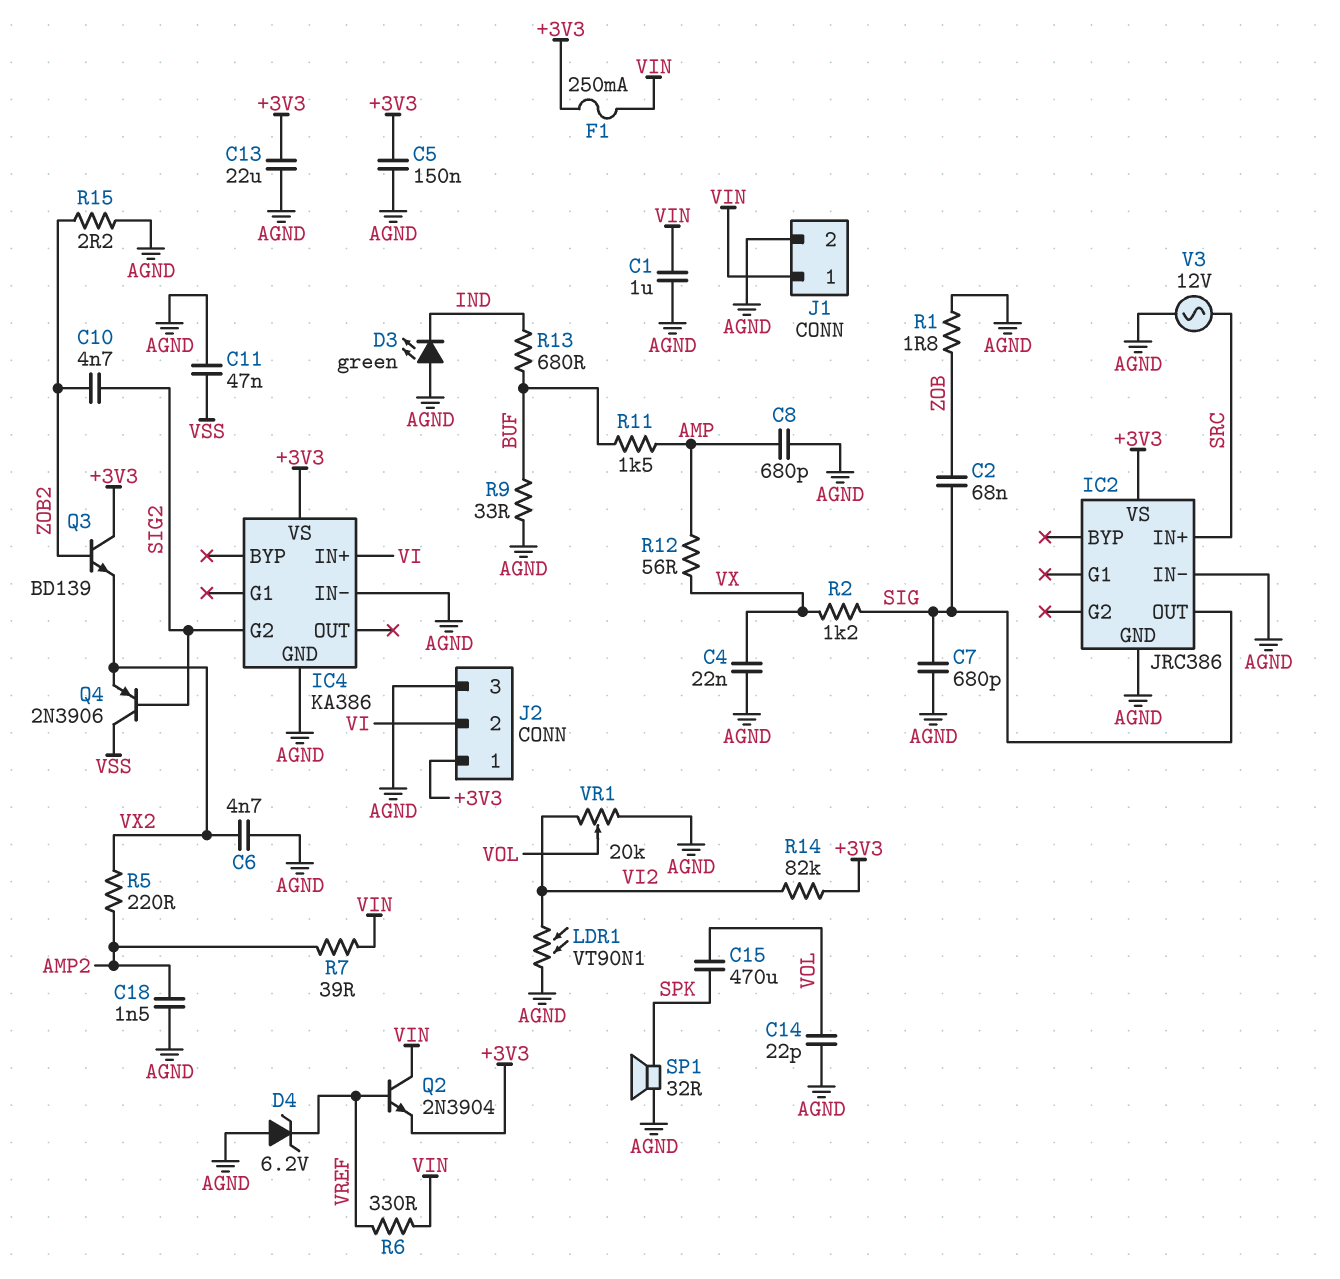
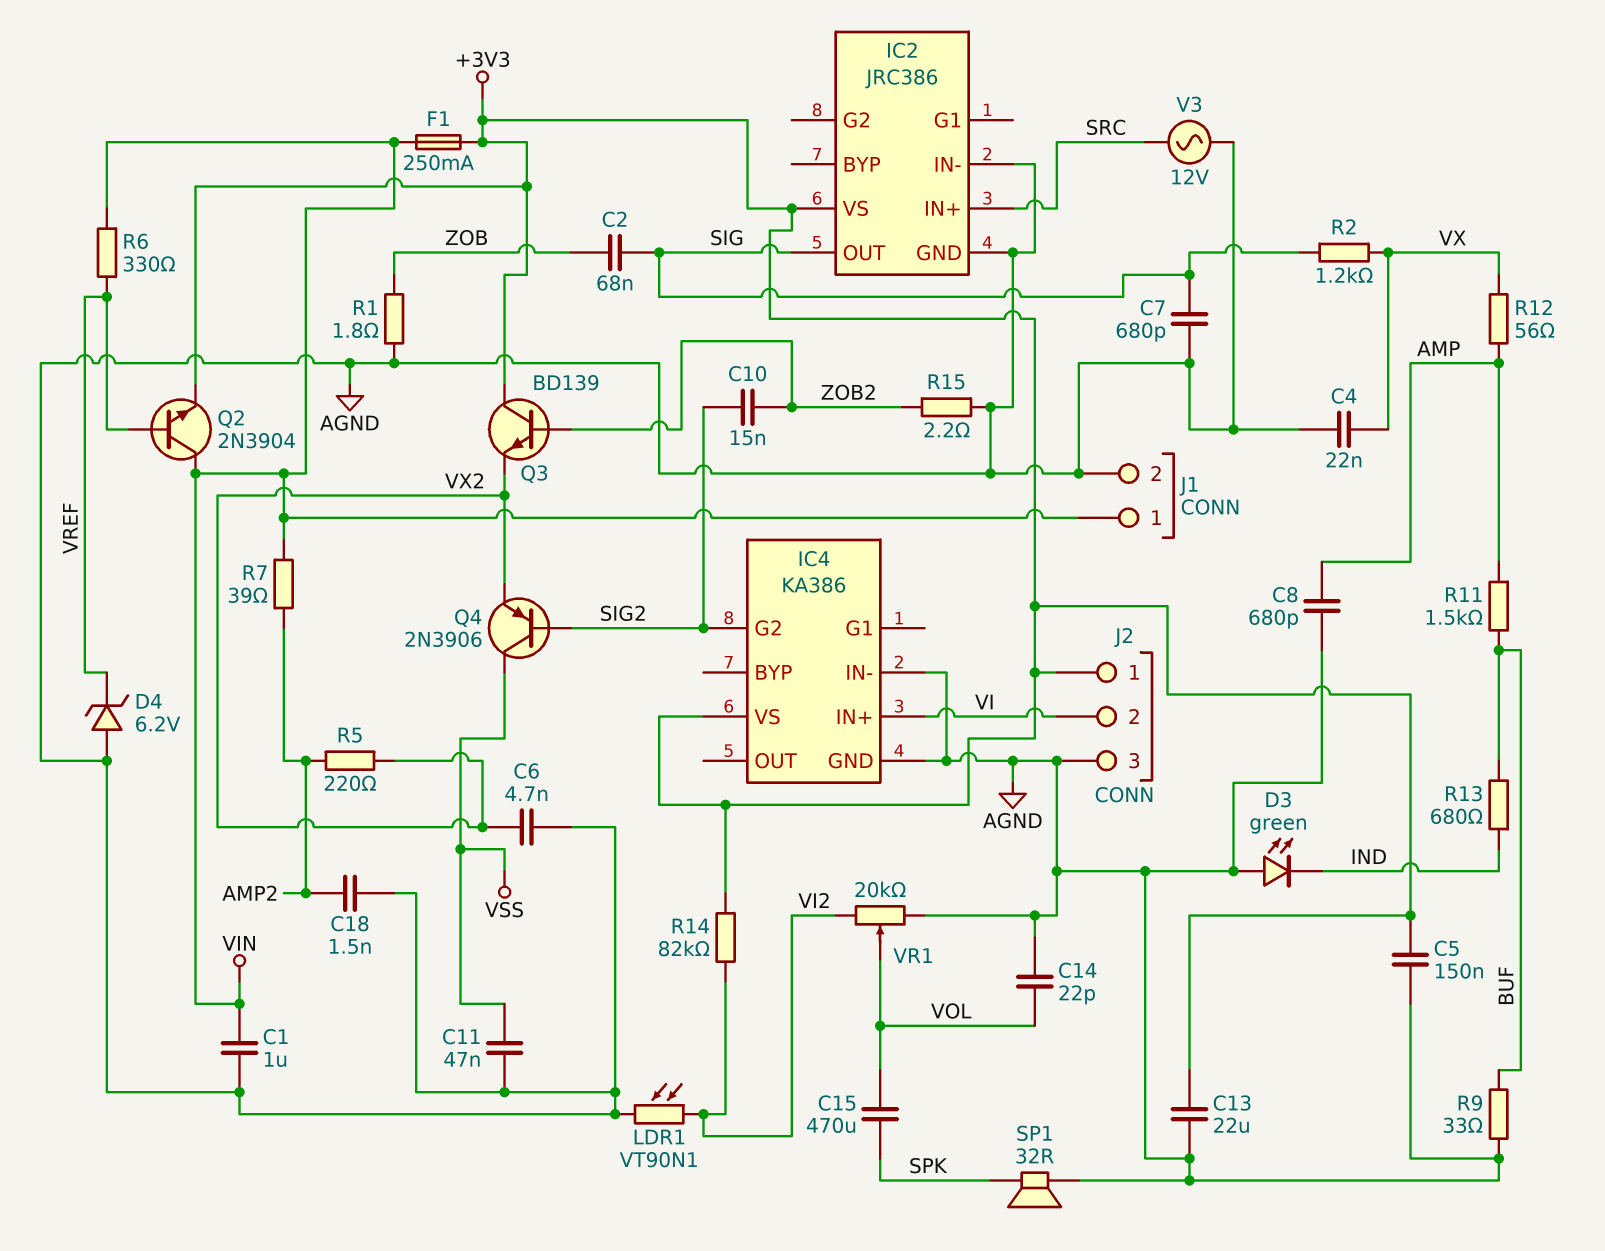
C10: 4.7nF (SIG2, ZOB2) -> 15nF (SIG2, ZOB2)

